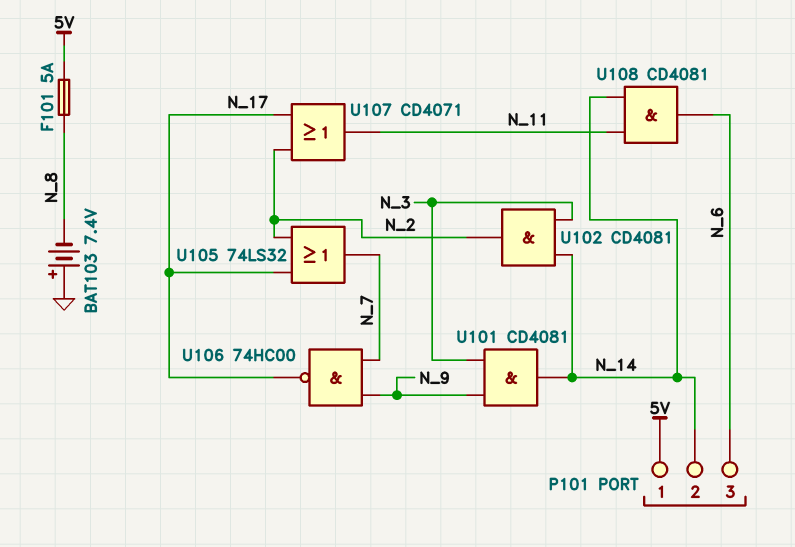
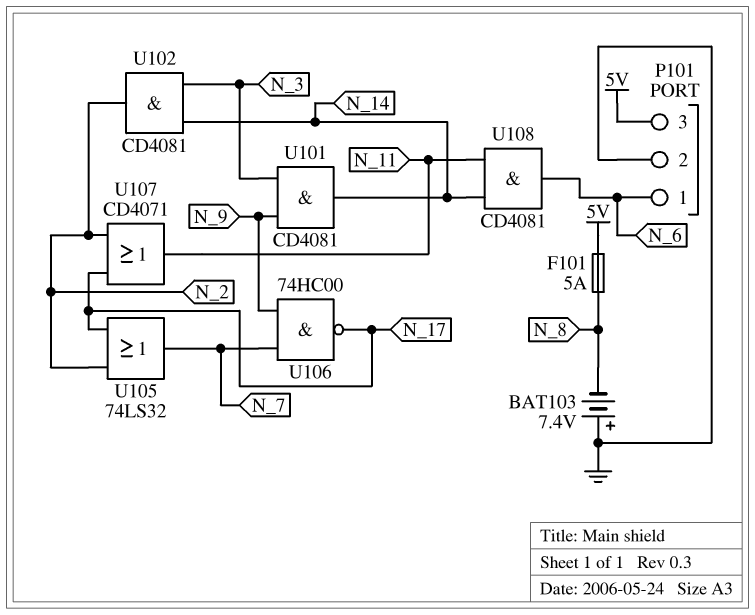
P101 pin 1: 5V -> N_6
P101 pin 2: N_14 -> GND
P101 pin 3: N_6 -> 5V

